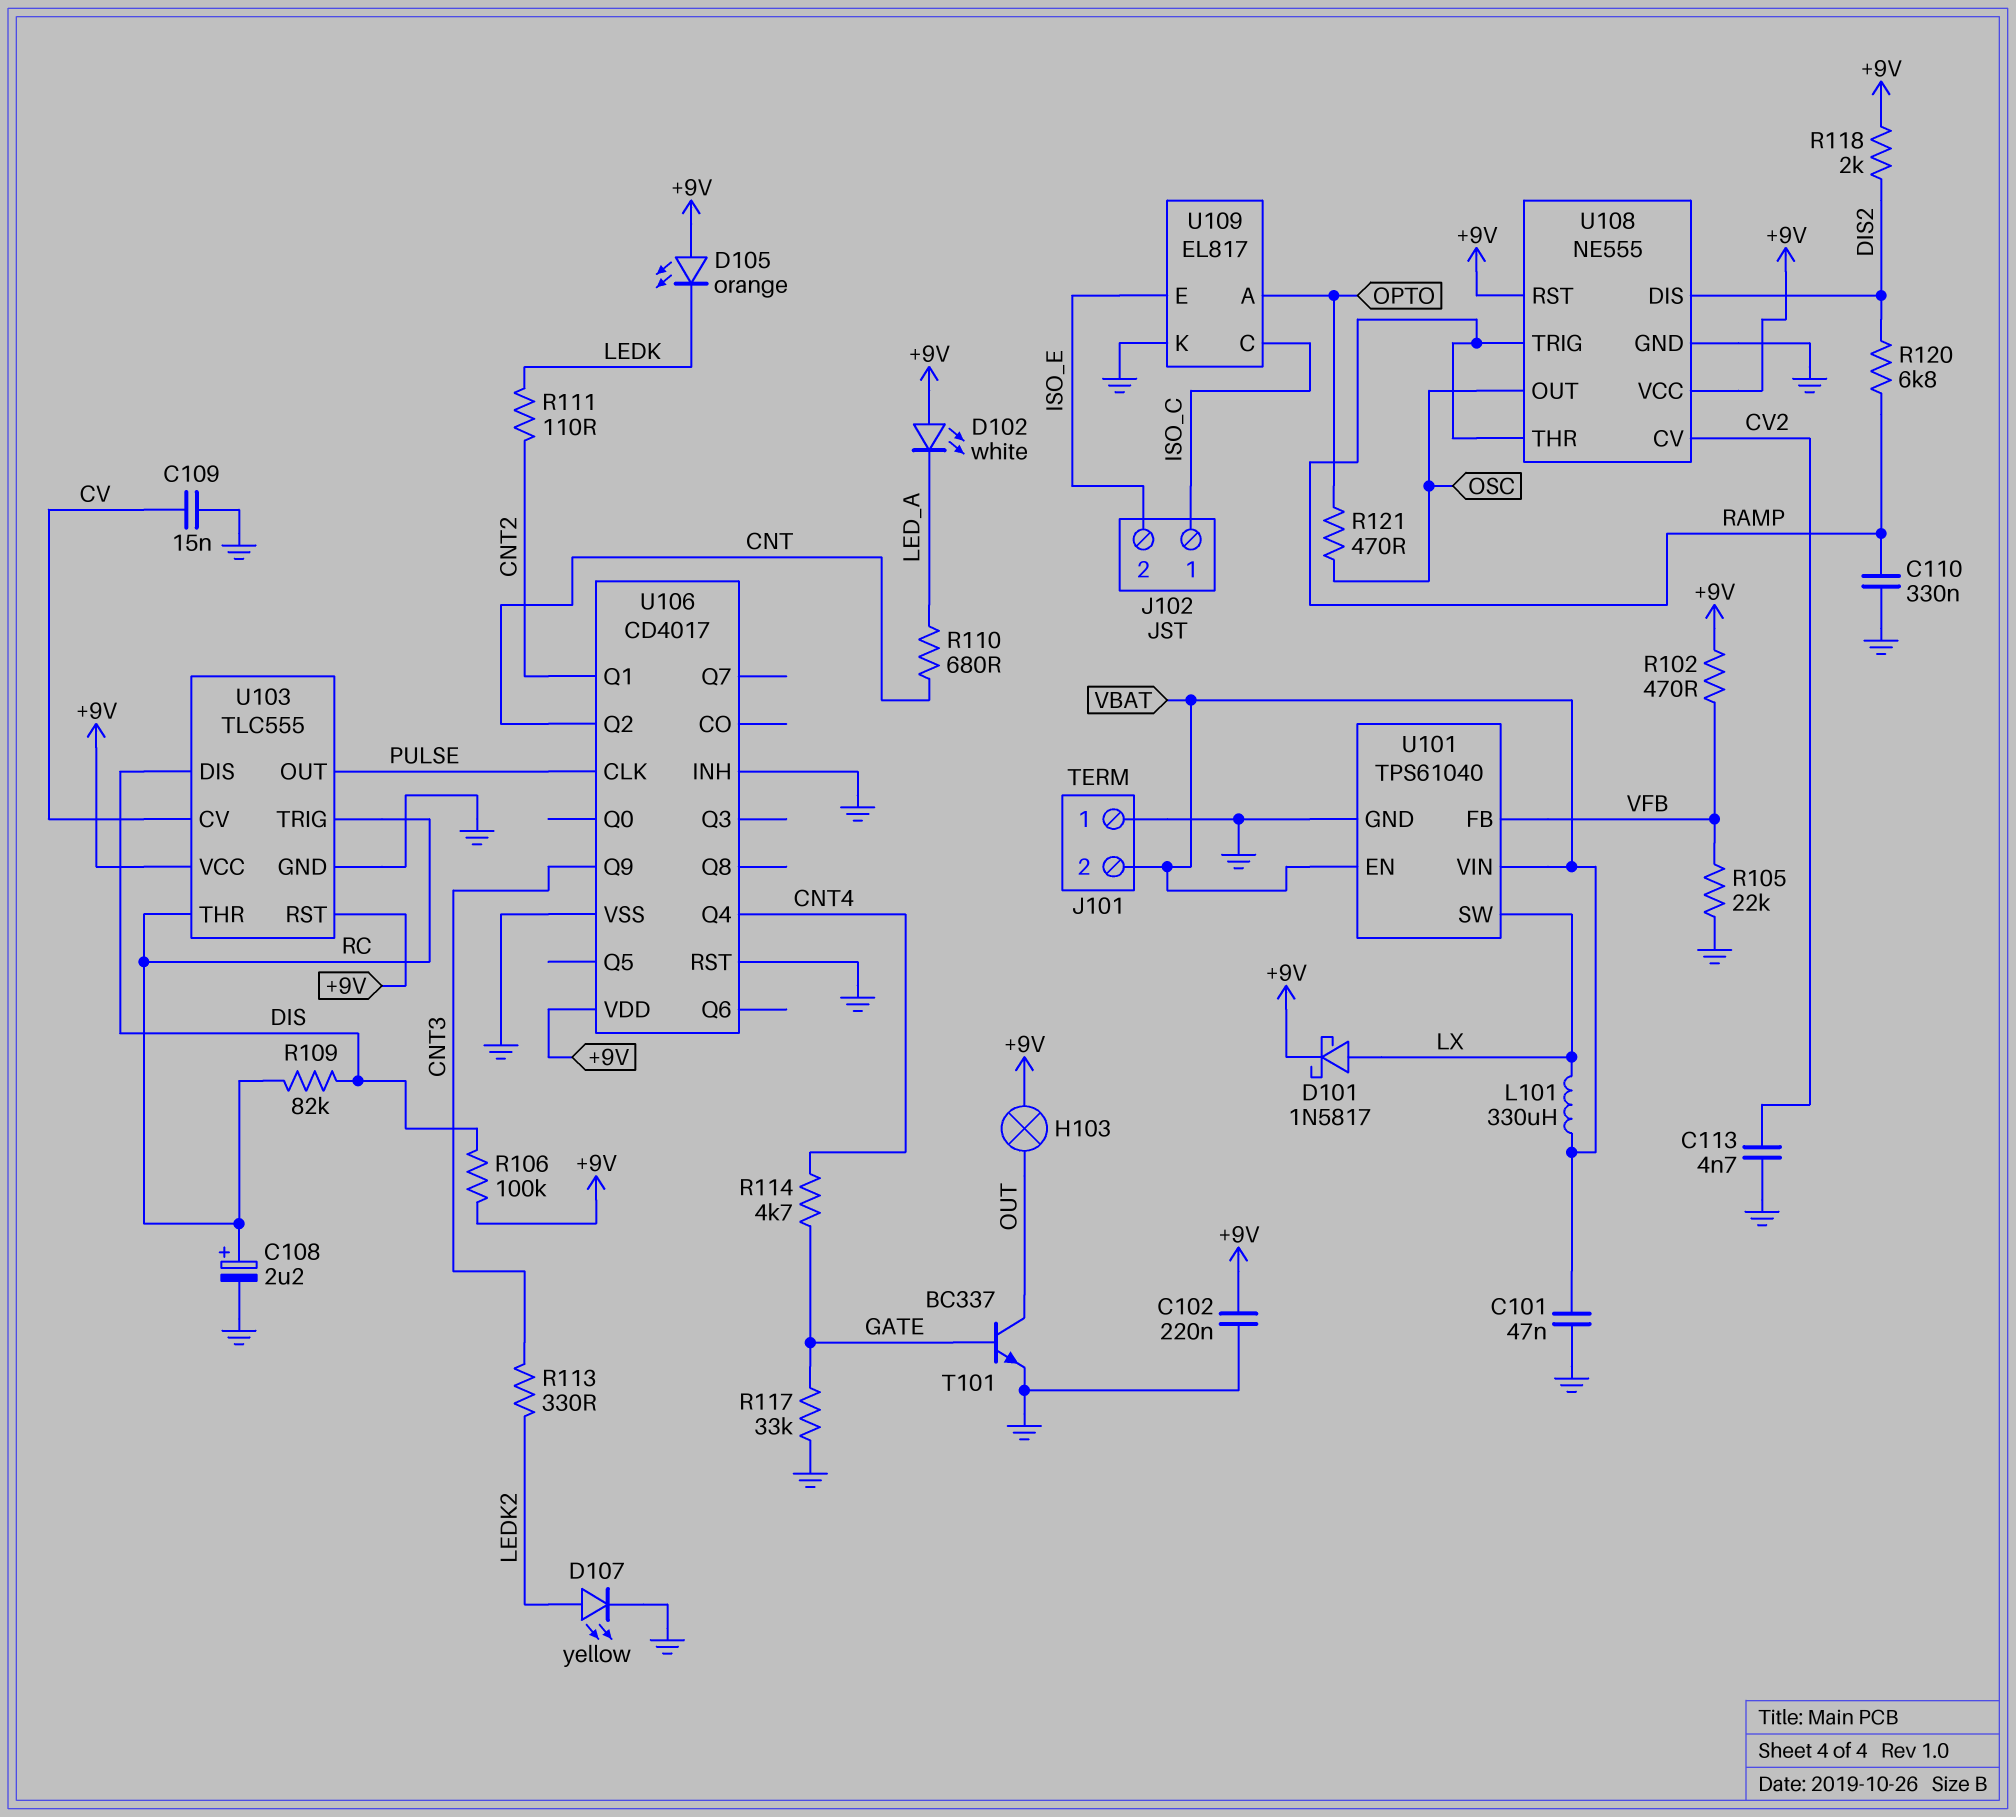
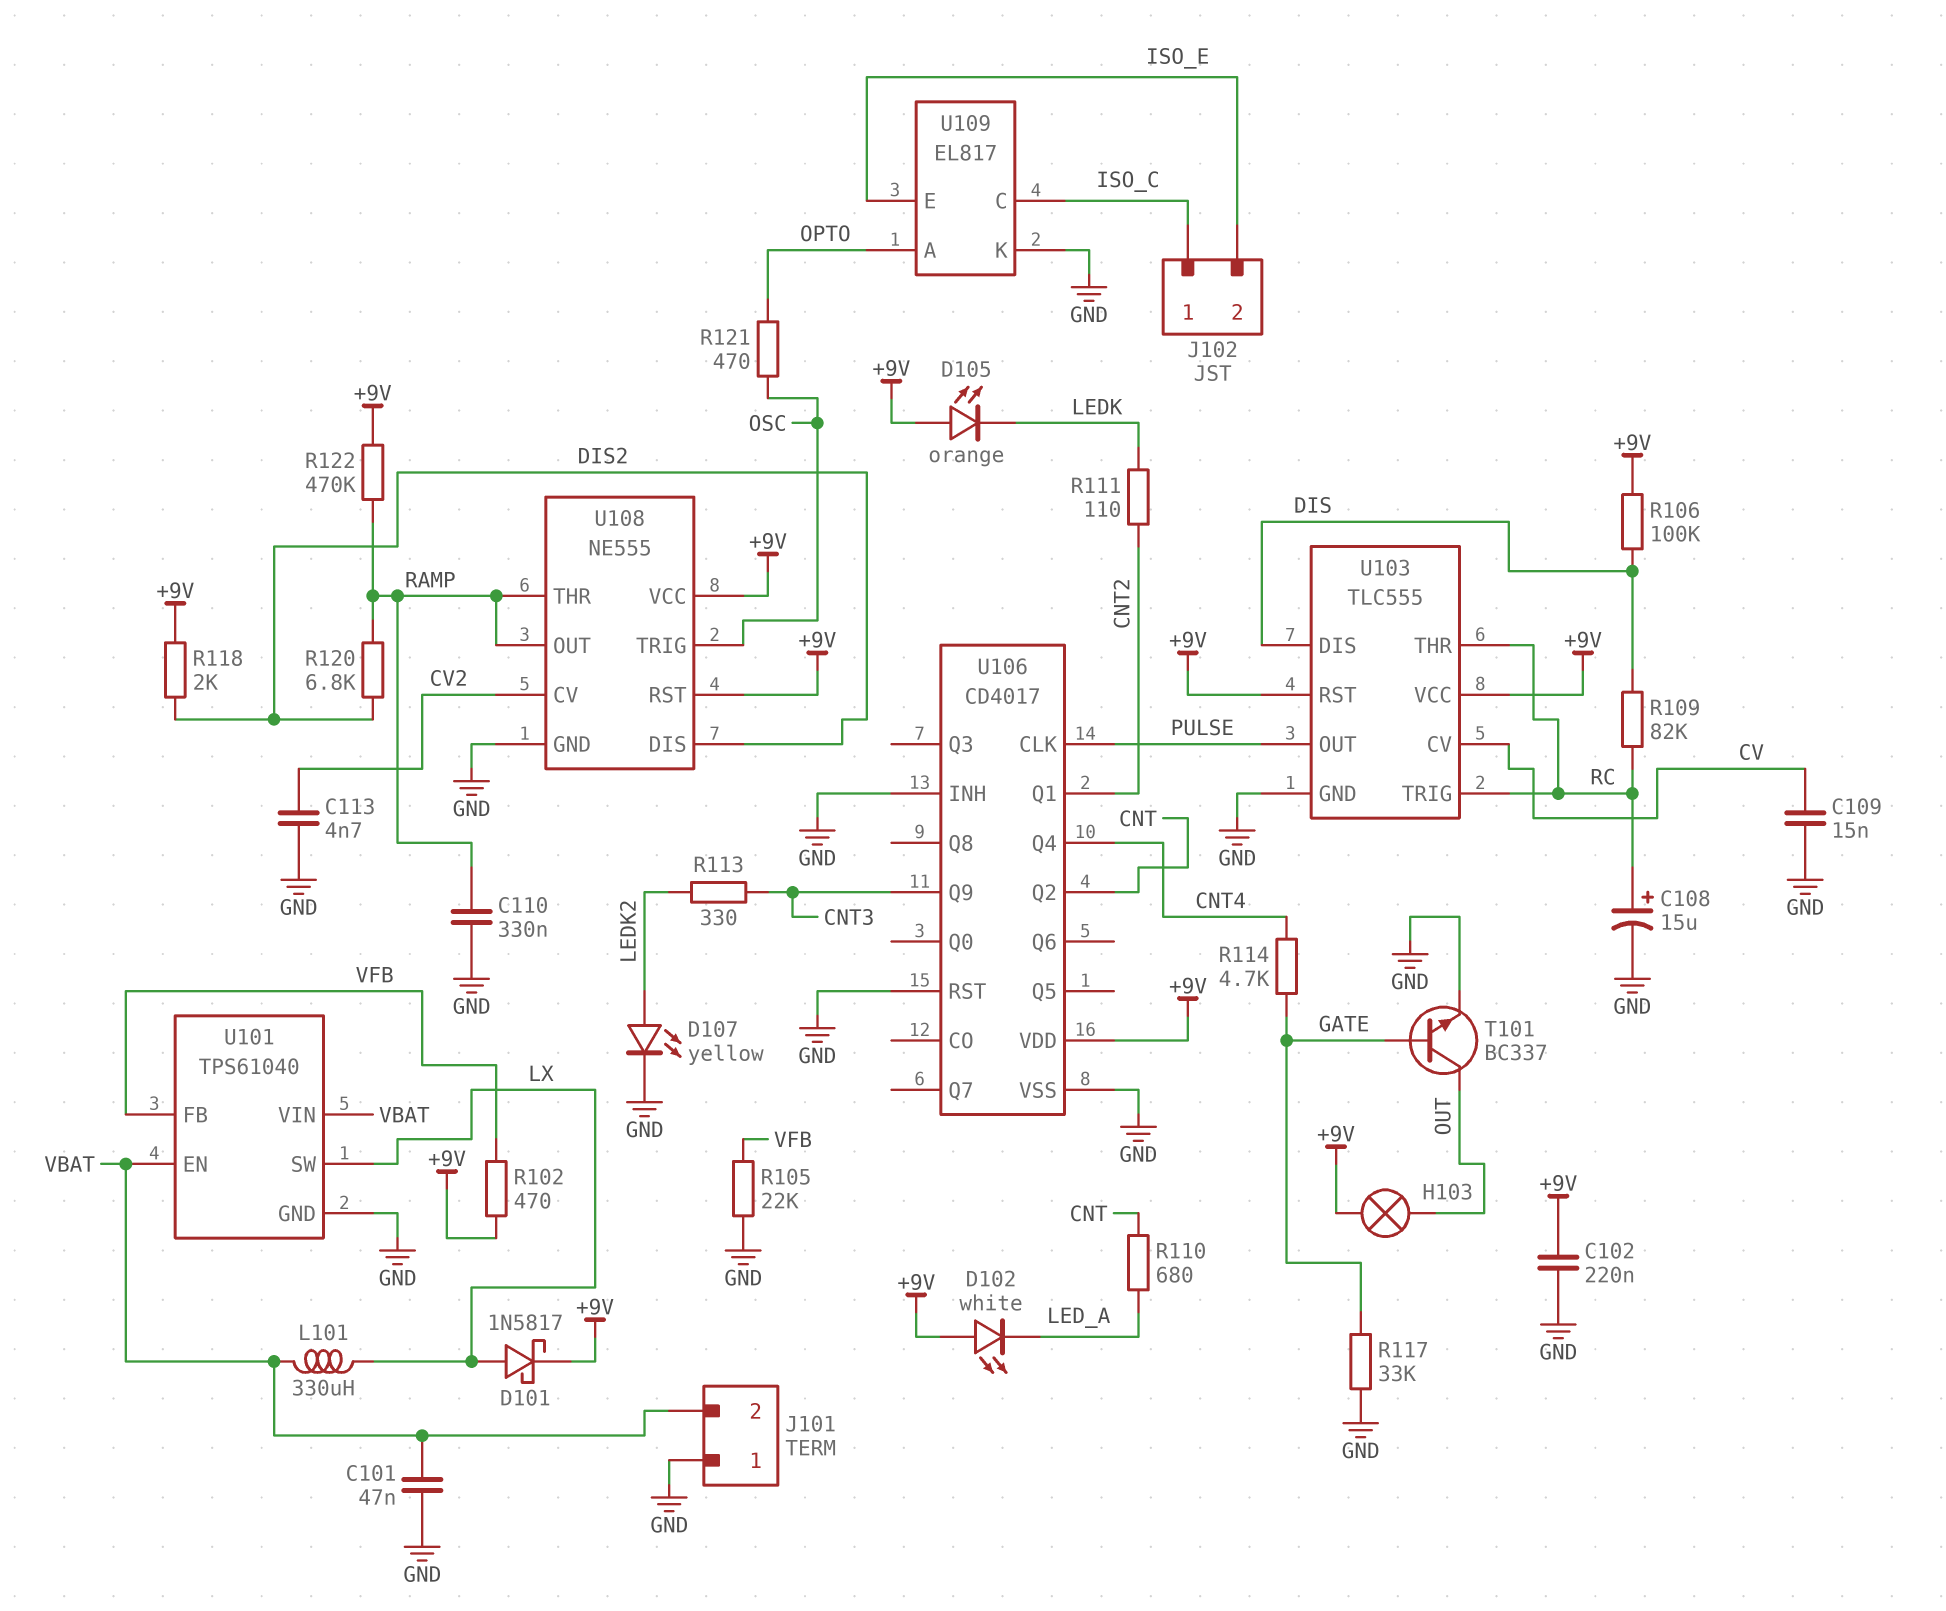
C108: 2.2uF (plus RC, minus GND) -> 15uF (plus RC, minus GND)
R122: none -> 470k (+9V, RAMP)
U108 pin OUT: OSC -> RAMP
U108 pin TRIG: RAMP -> OSC

